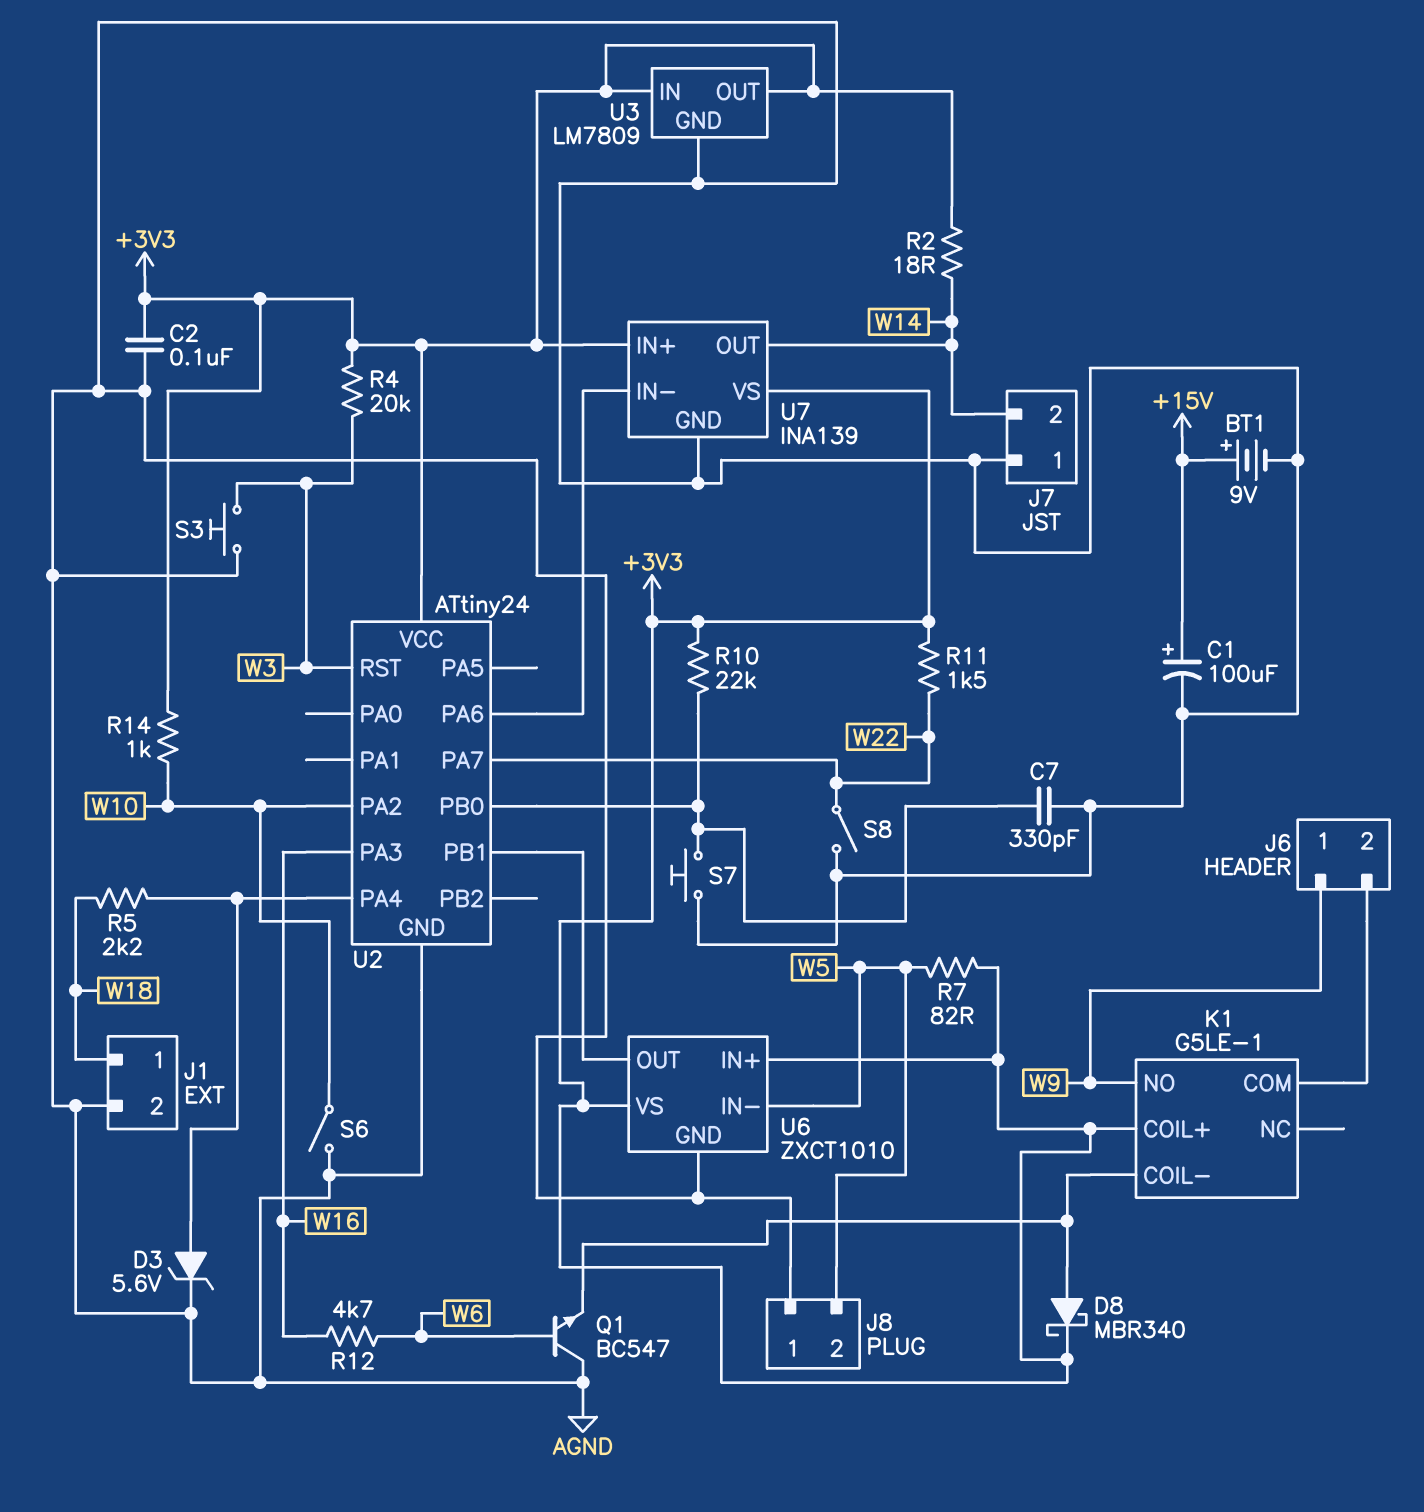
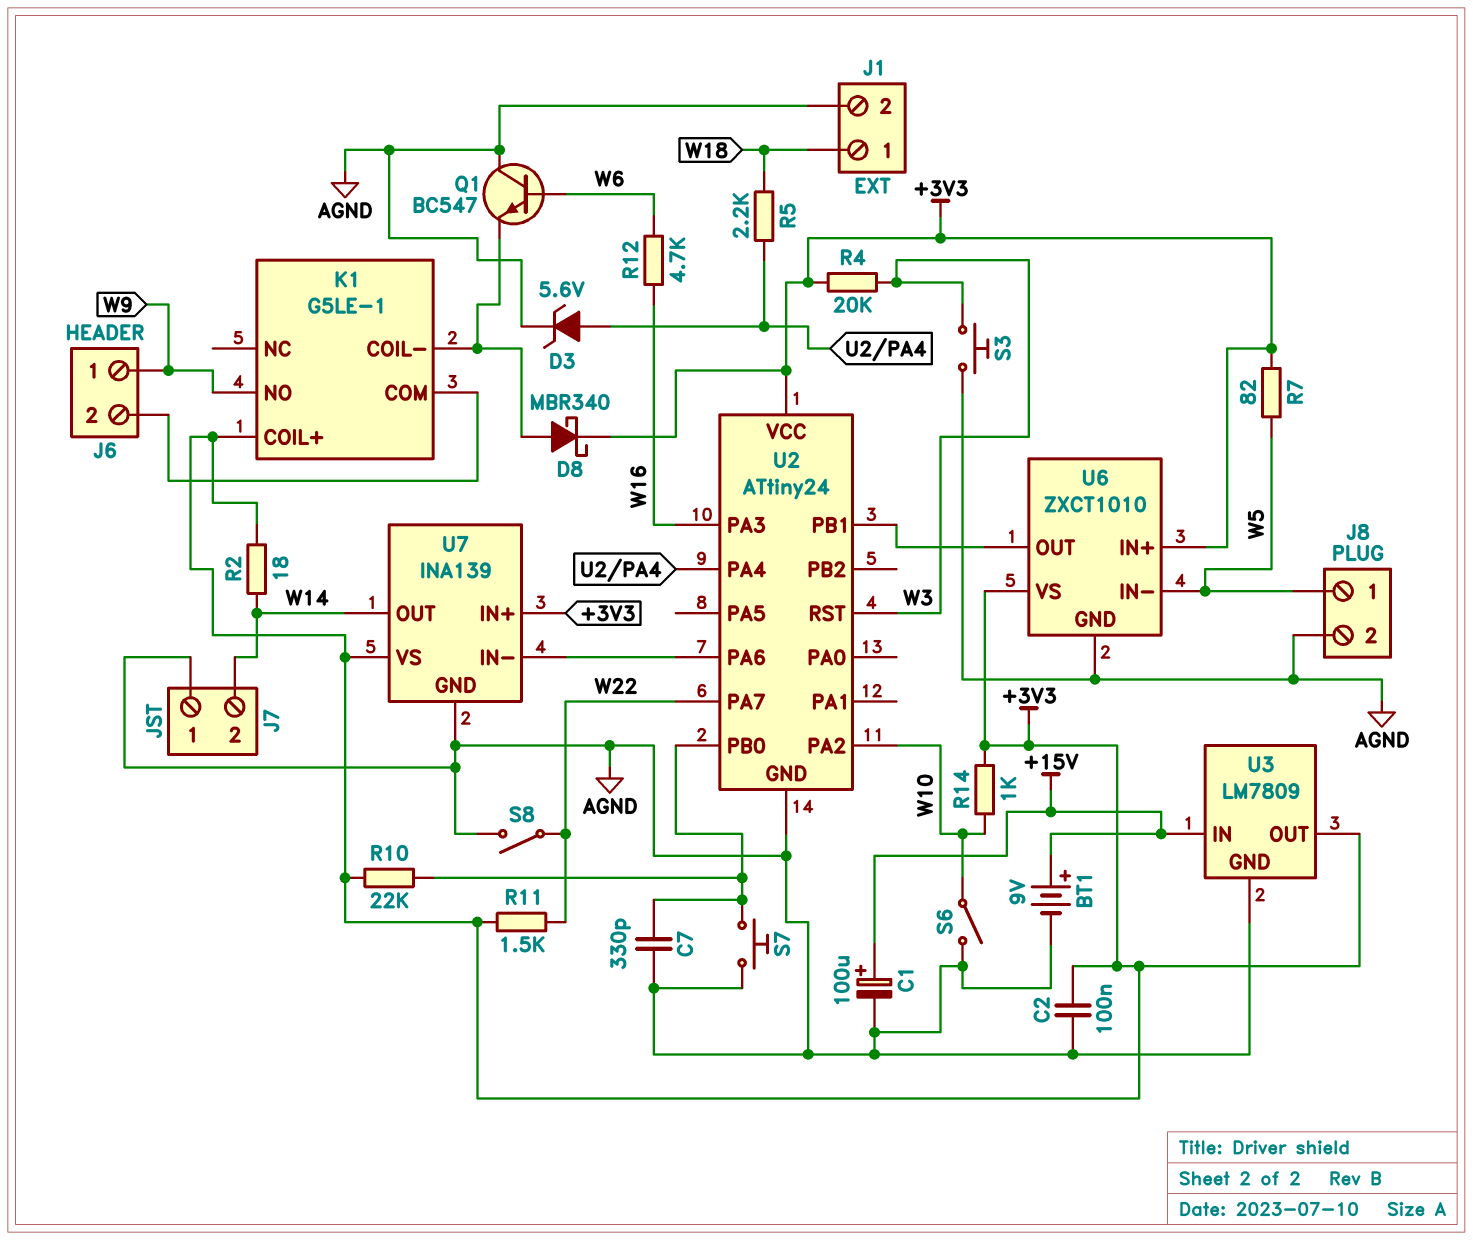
J8 pin 1: AGND -> W5
J8 pin 2: W5 -> AGND
U3 pin IN: +3V3 -> +15V

